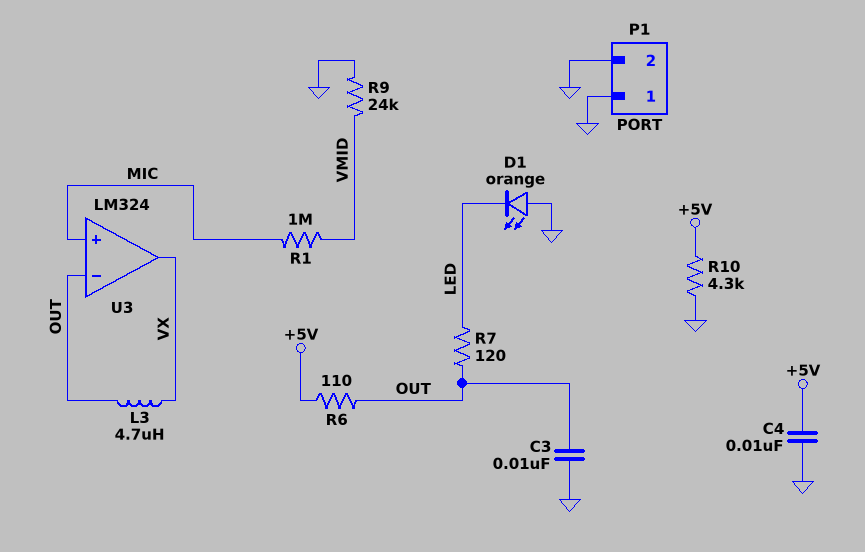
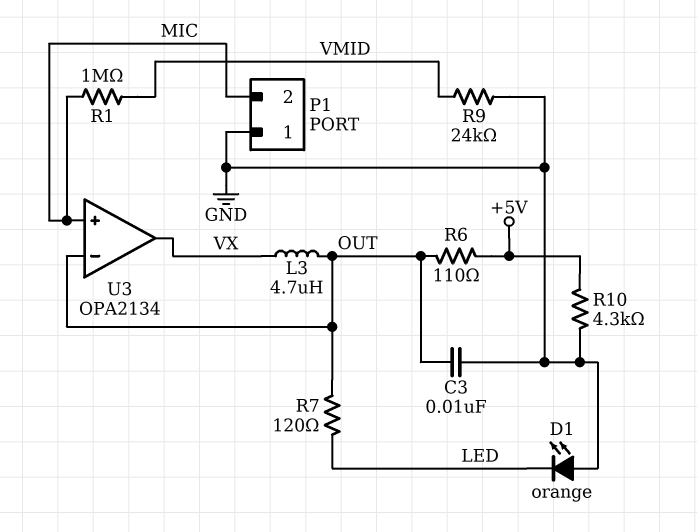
C4: 10nF (+5V, GND) -> none
P1 pin 2: GND -> MIC
U3: LM324 -> OPA2134

